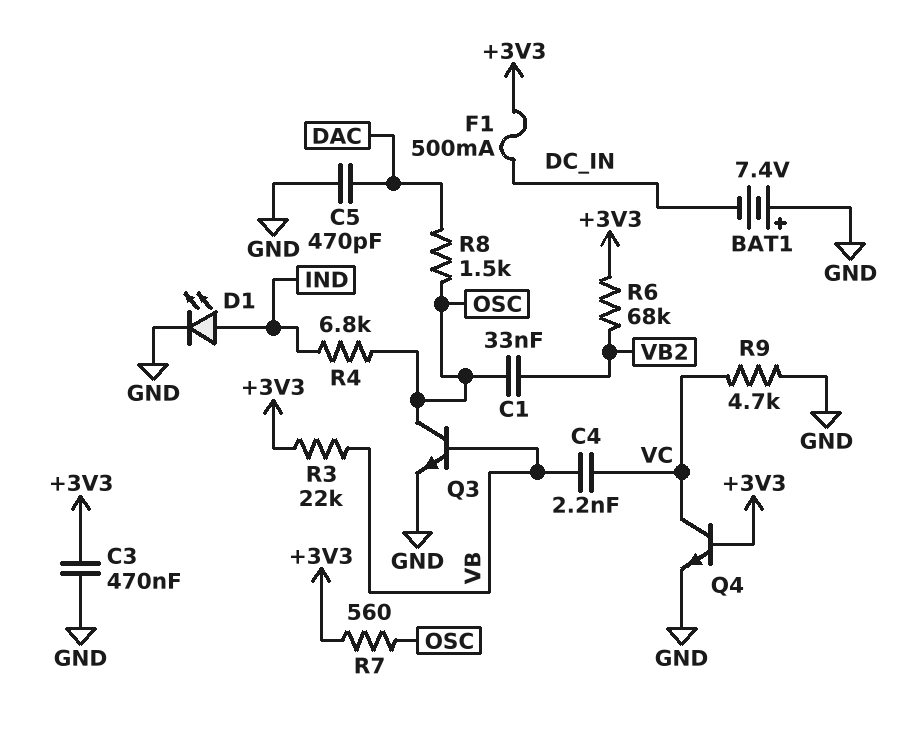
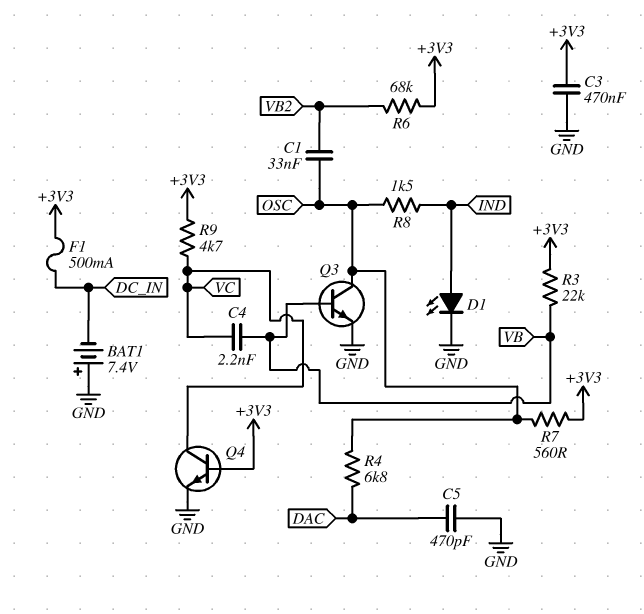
R4: 6.8k (IND, OSC) -> 6.8k (DAC, OSC)
R8: 1.5k (DAC, OSC) -> 1.5k (IND, OSC)
R9: 4.7k (GND, VC) -> 4.7k (+3V3, VC)

